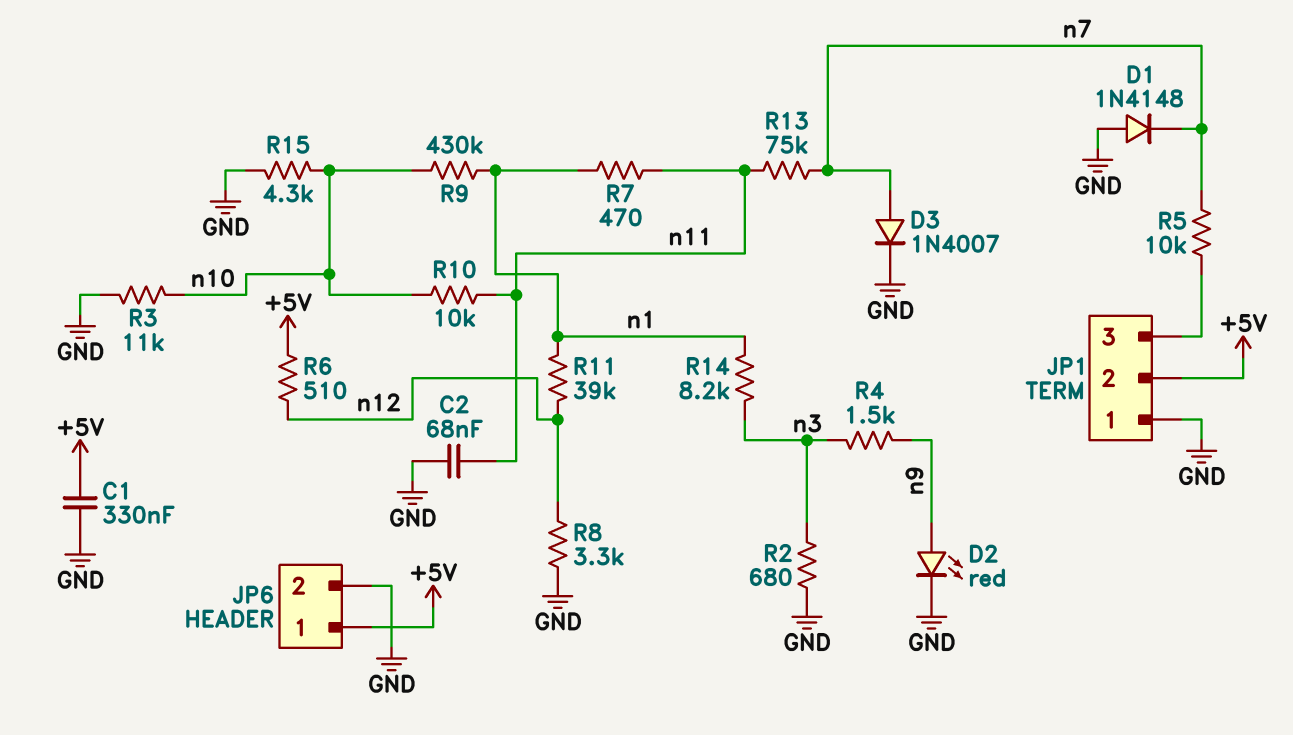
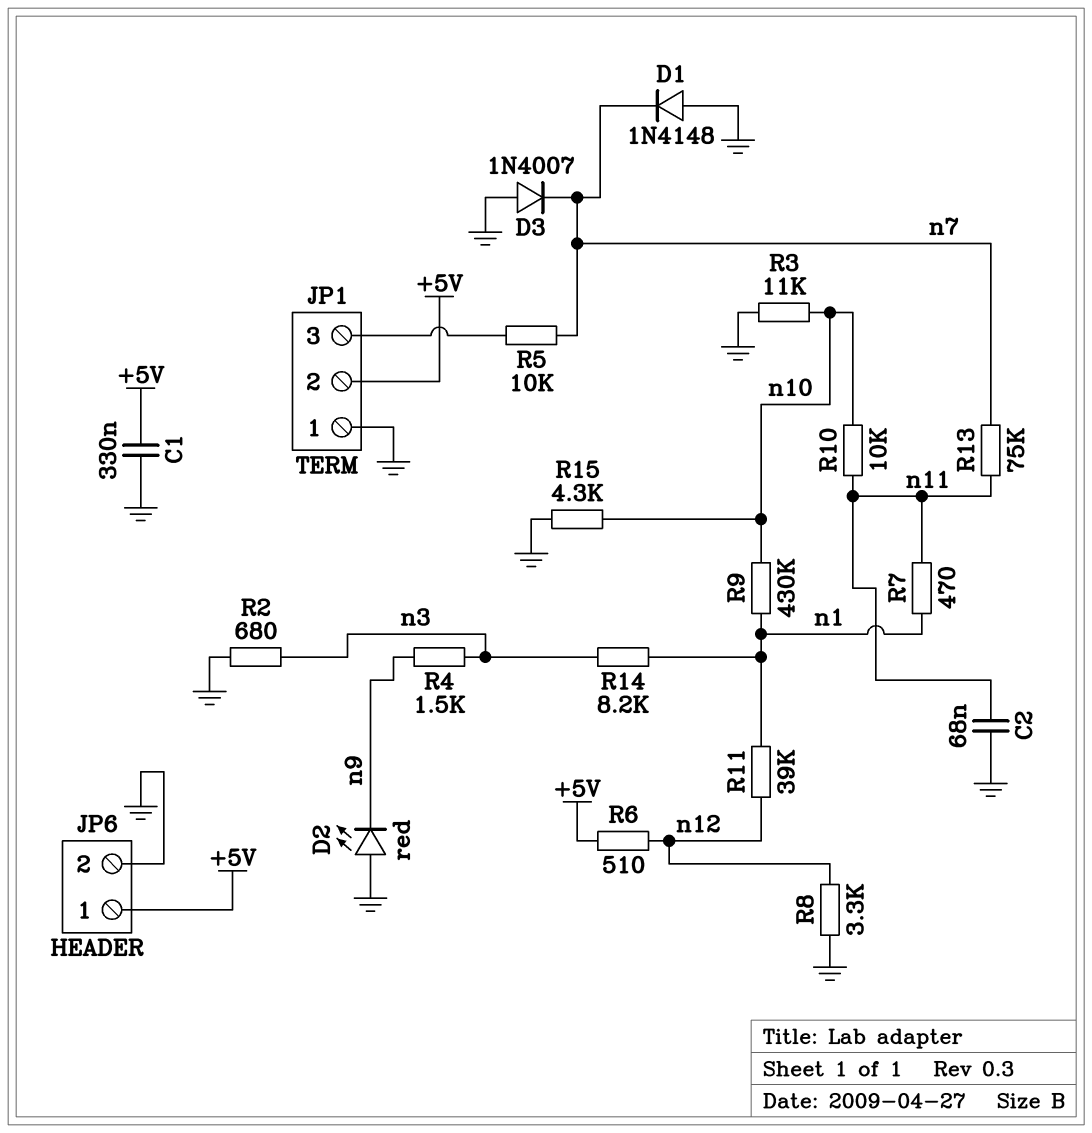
D2: LED red (A n9, K GND) -> LED red (A GND, K n9)
D3: diode 1N4007 (A n7, K GND) -> diode 1N4007 (A GND, K n7)

